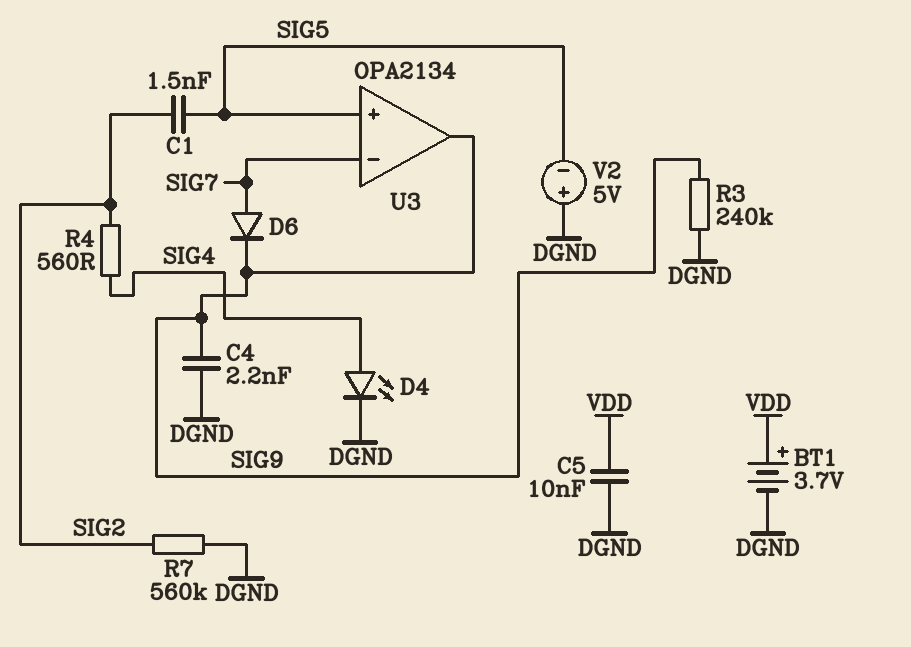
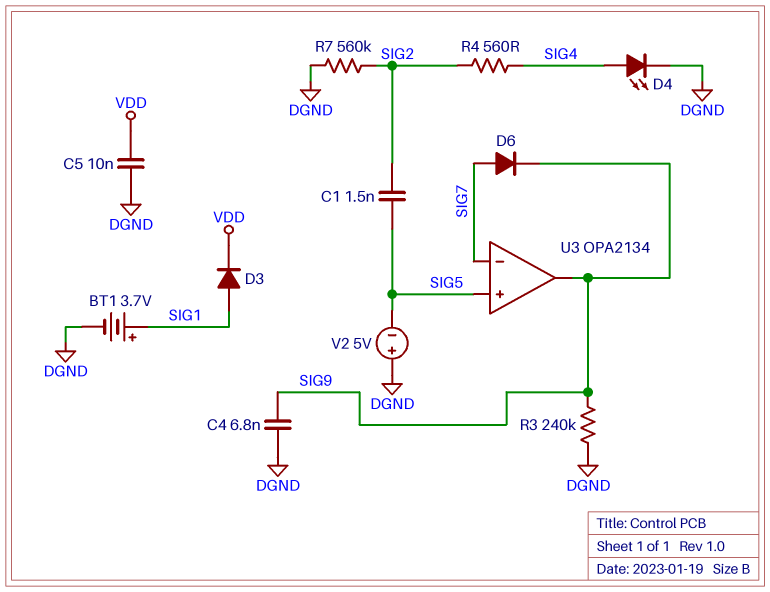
BT1: 3.7V (plus VDD, minus DGND) -> 3.7V (plus SIG1, minus DGND)
C4: 2.2nF (DGND, SIG9) -> 6.8nF (DGND, SIG9)
D3: none -> diode (A SIG1, K VDD)

